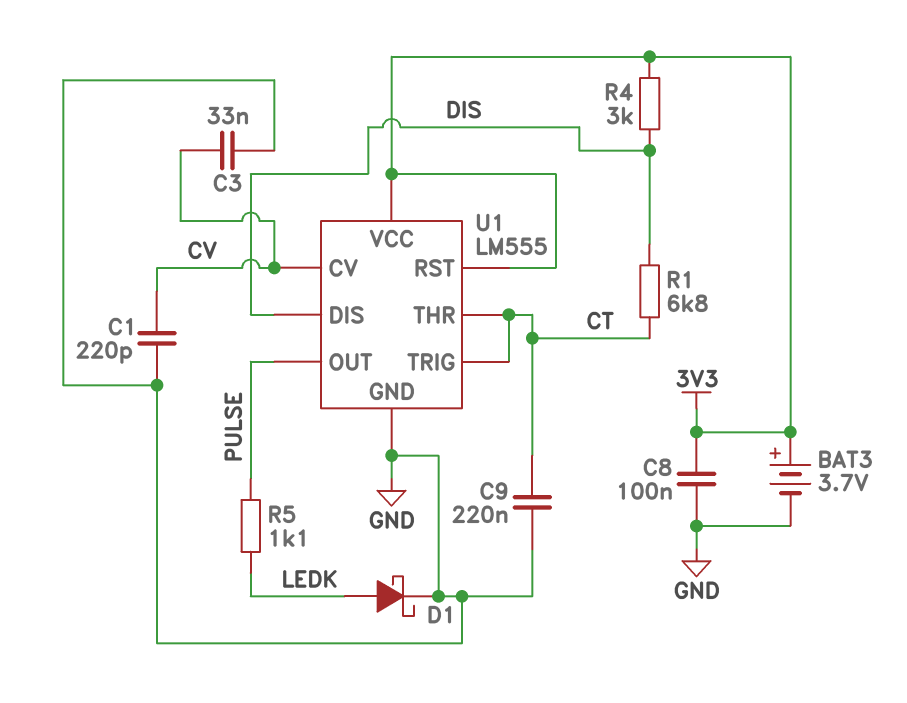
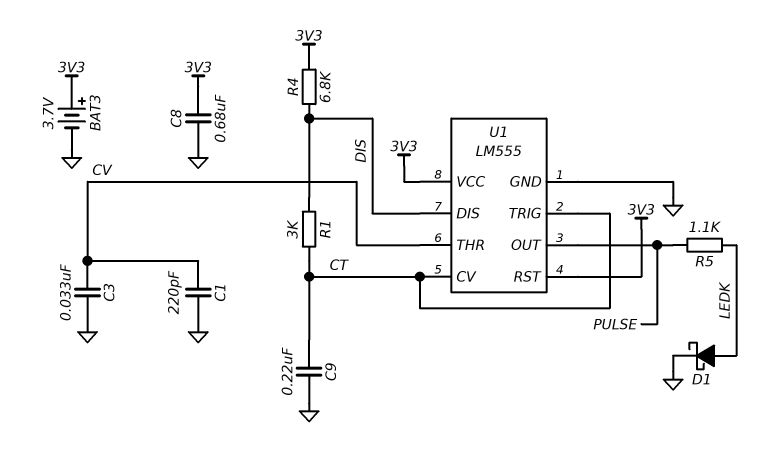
C8: 100nF (3V3, GND) -> 680nF (3V3, GND)
R1: 6.8k (CT, DIS) -> 3k (CT, DIS)
R4: 3k (3V3, DIS) -> 6.8k (3V3, DIS)
U1 pin CV: CV -> CT
U1 pin THR: CT -> CV

